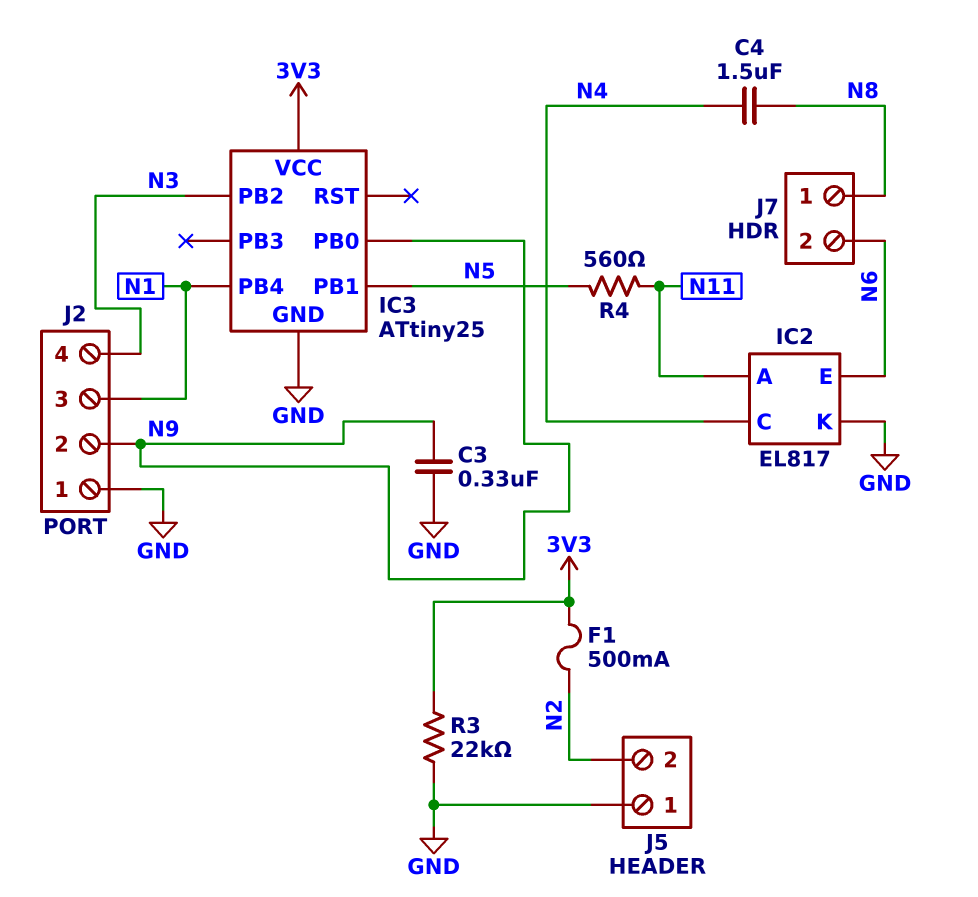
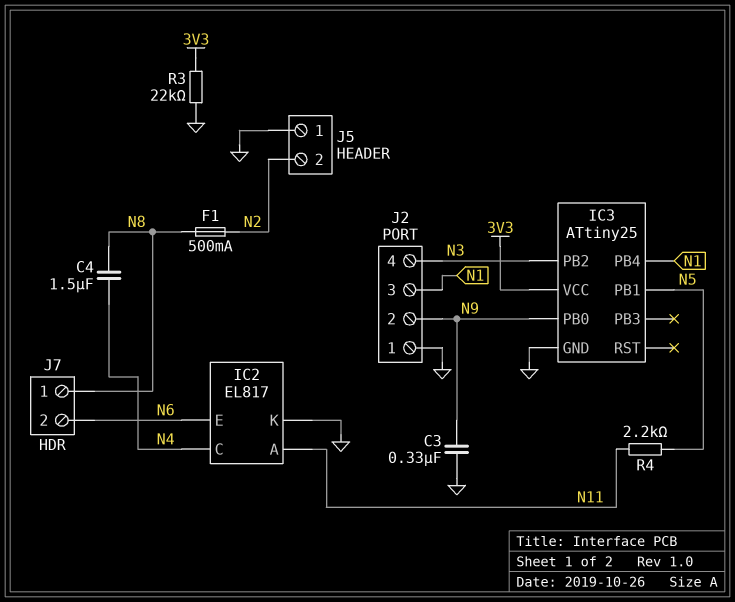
F1: 500mA (3V3, N2) -> 500mA (N2, N8)
R4: 560 (N5, N11) -> 2.2k (N5, N11)

